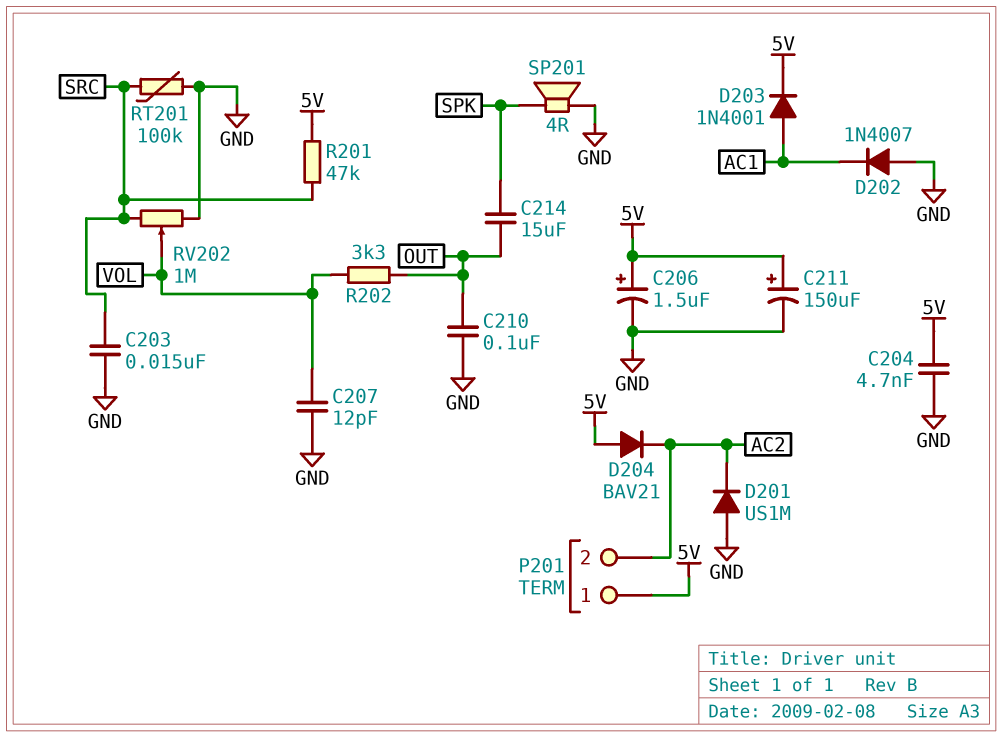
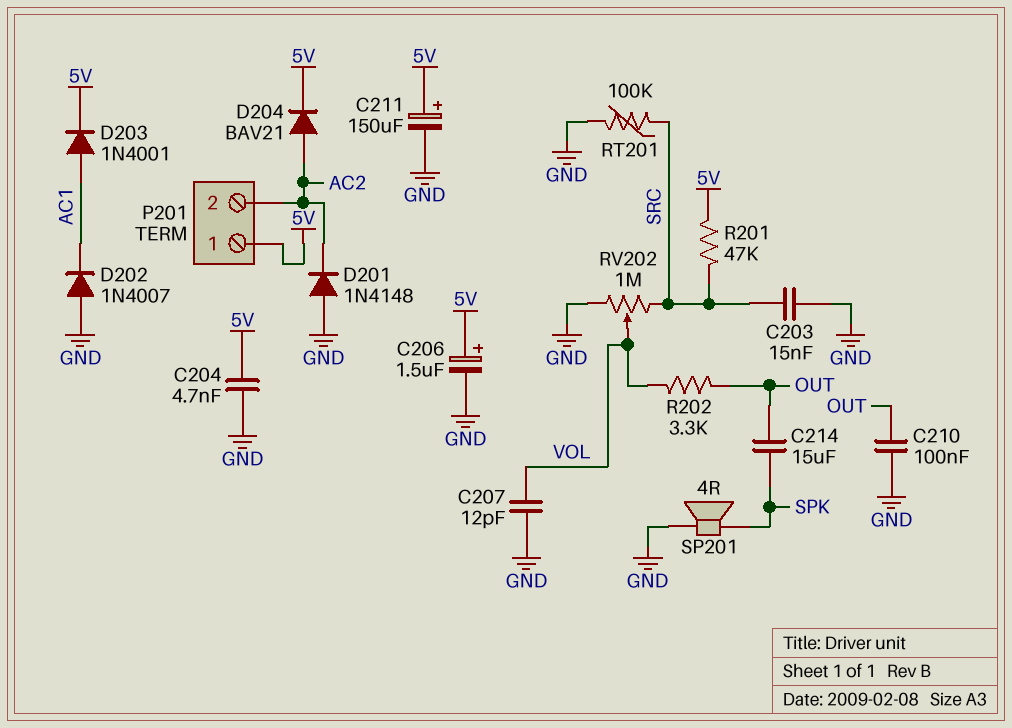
D201: diode US1M (A GND, K AC2) -> diode 1N4148 (A GND, K AC2)
D204: diode BAV21 (A 5V, K AC2) -> diode BAV21 (A AC2, K 5V)

